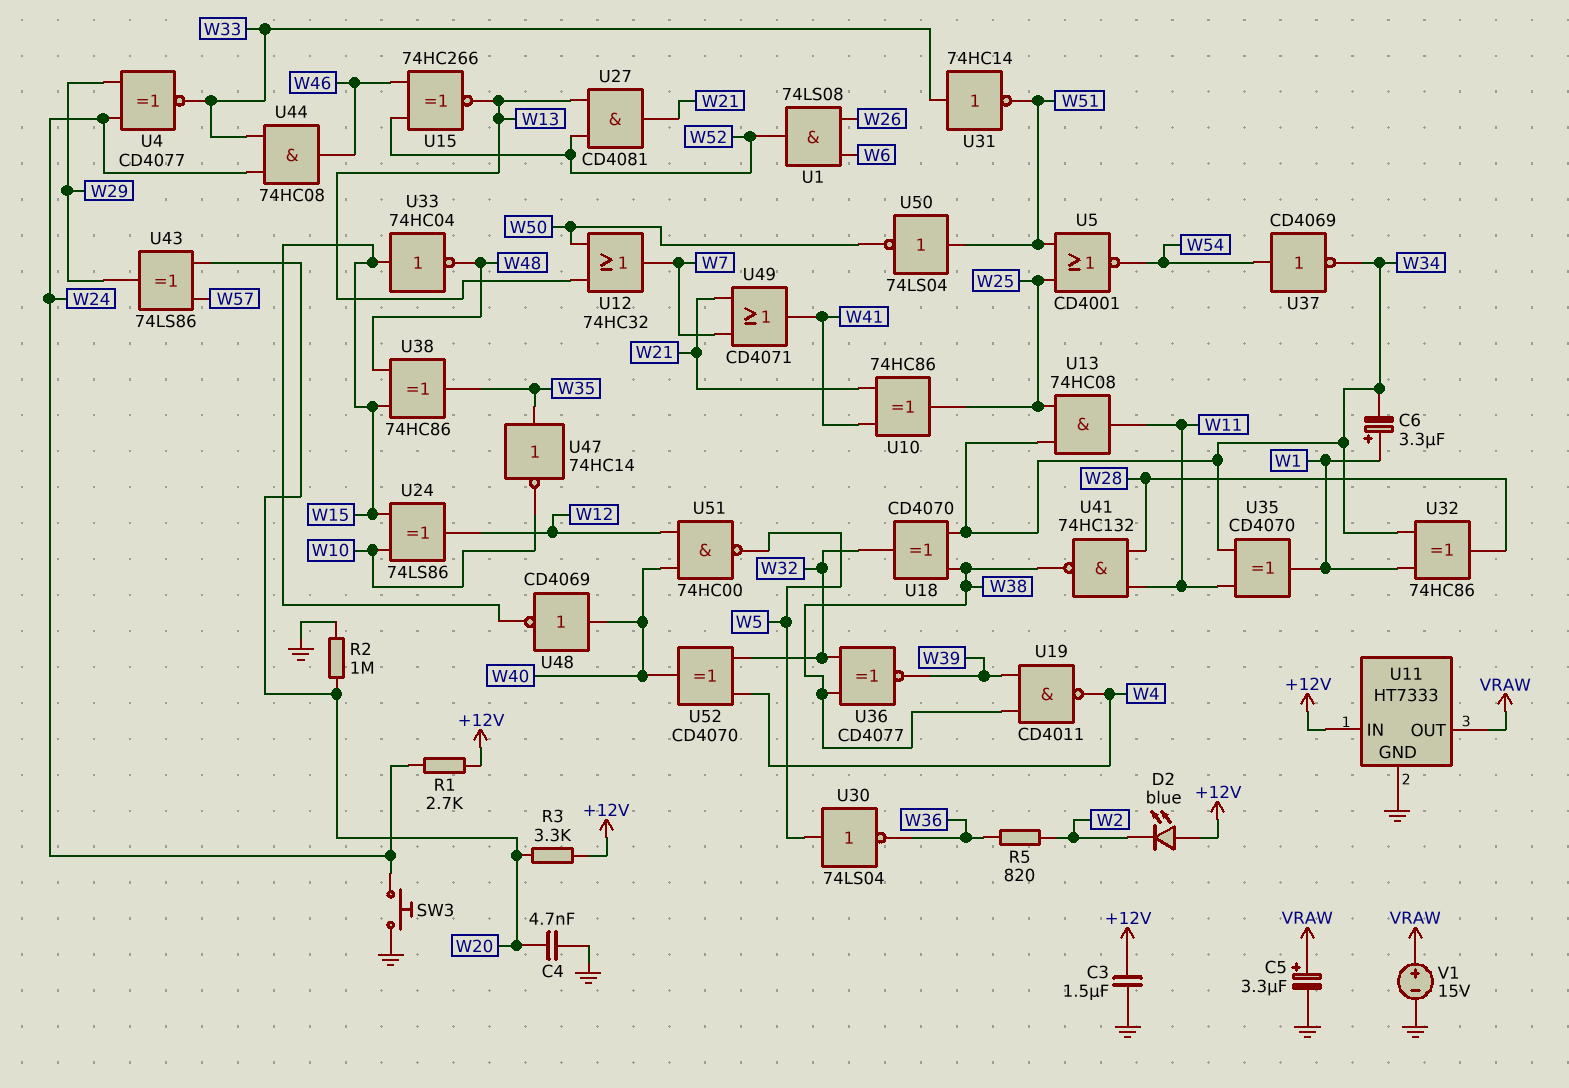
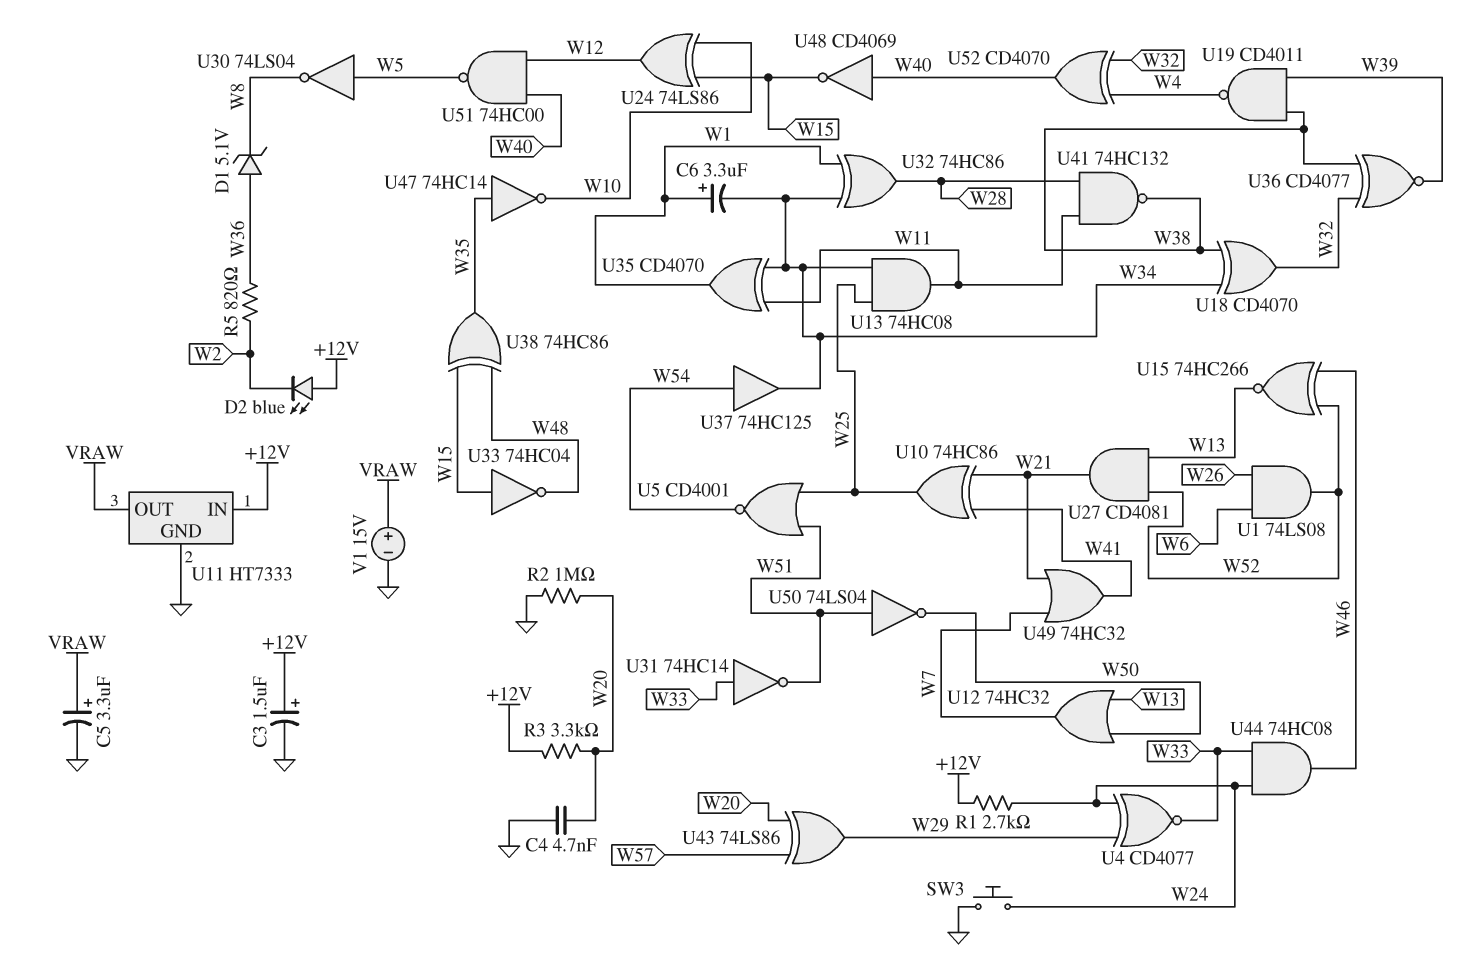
C3: 1.5uF (+12V, GND) -> 1.5uF (plus +12V, minus GND)
D1: none -> zener 5.1V (A W36, K W8)
U30: NOT 74LS04 (in W5, out W36) -> NOT 74LS04 (in W5, out W8)
U37: NOT CD4069 (in W54, out W34) -> buffer 74HC125 (in W54, out W34)
U49: OR CD4071 (in W7, in W21, out W41) -> OR 74HC32 (in W7, in W21, out W41)

